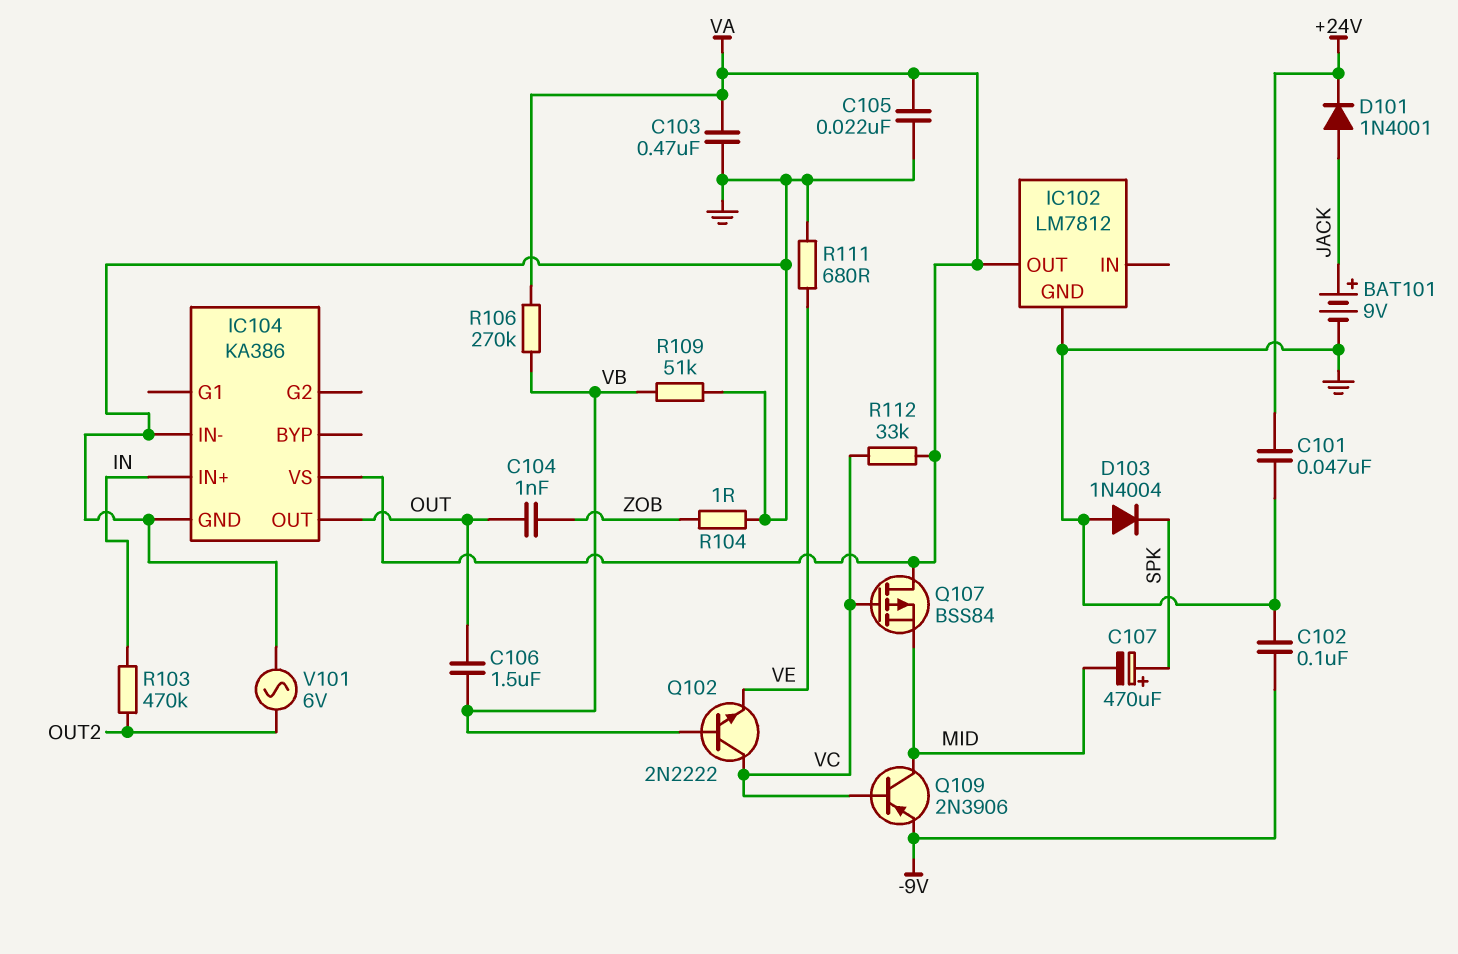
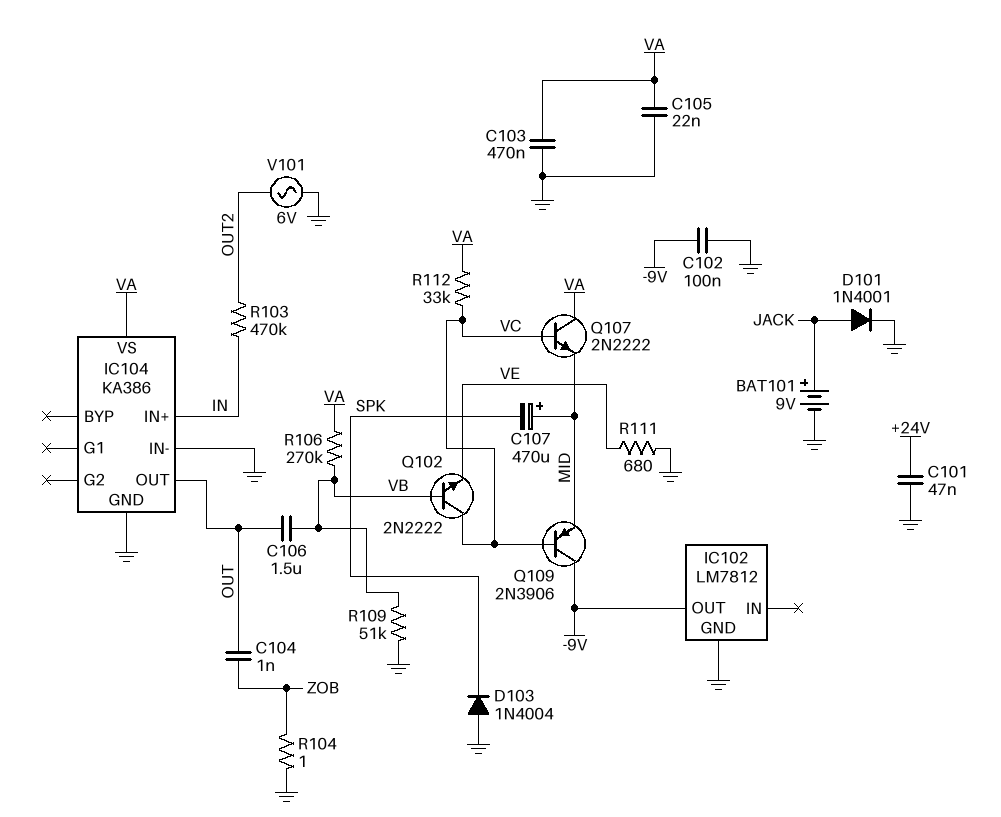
C107: 470uF (plus SPK, minus MID) -> 470uF (plus MID, minus SPK)
D101: diode 1N4001 (A JACK, K +24V) -> diode 1N4001 (A JACK, K GND)
IC102 pin OUT: VA -> -9V
Q107: PMOS BSS84 (G VC, D VA, S MID) -> NPN 2N2222 (B VC, C VA, E MID)
Q109: PNP 2N3906 (B VC, C MID, E -9V) -> PNP 2N3906 (B VC, C -9V, E MID)

